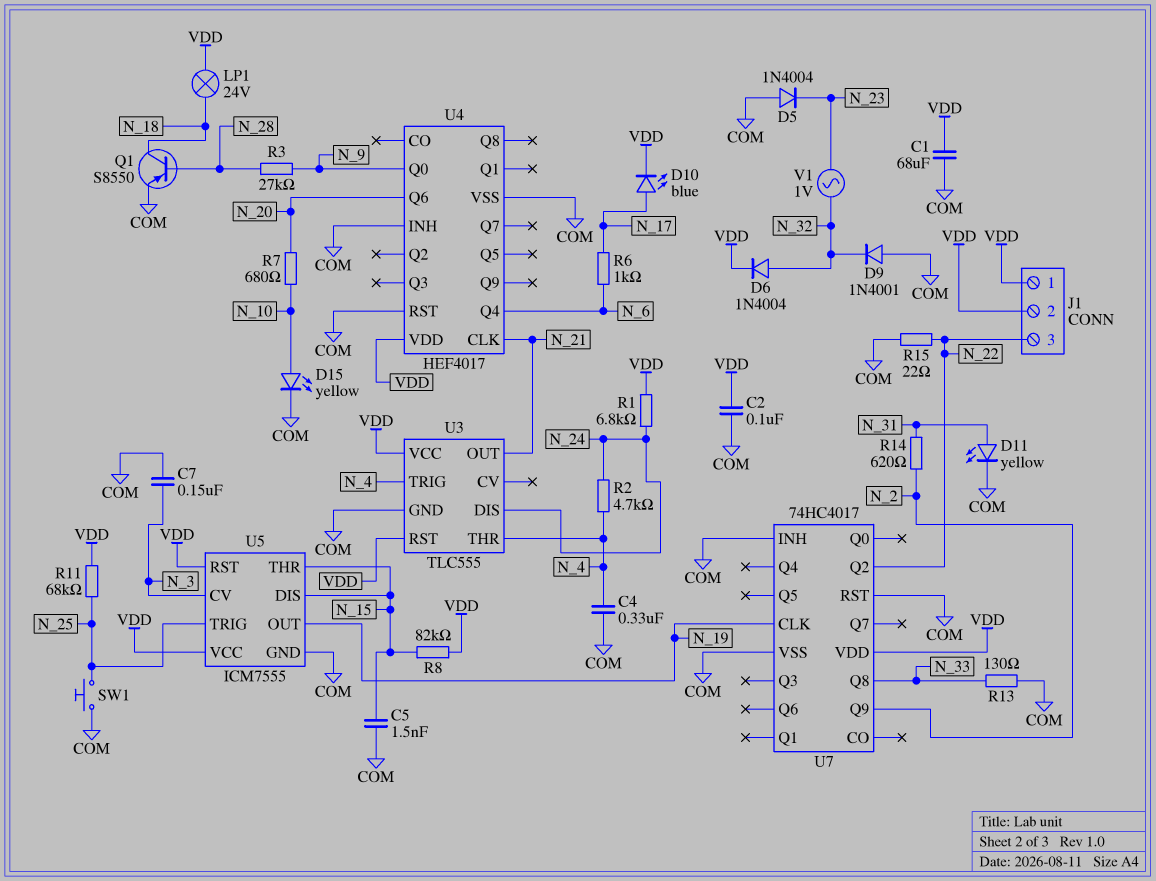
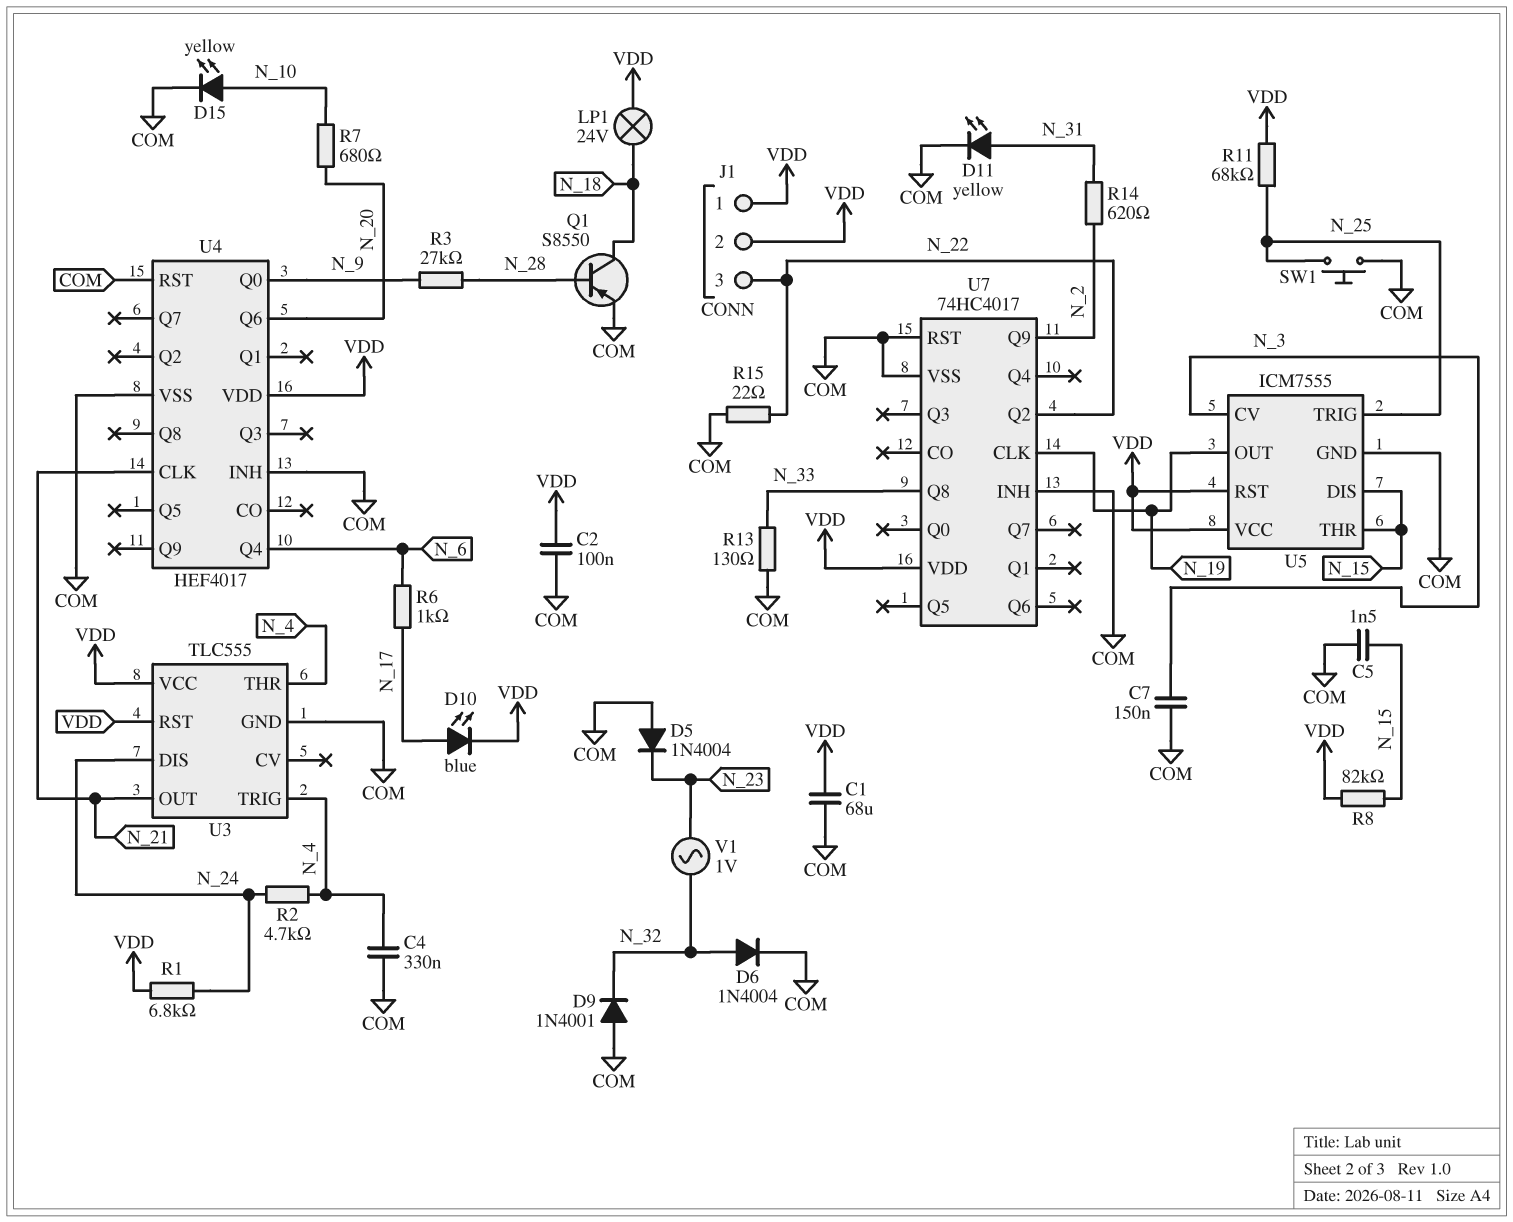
D6: diode 1N4004 (A N_32, K VDD) -> diode 1N4004 (A N_32, K COM)

